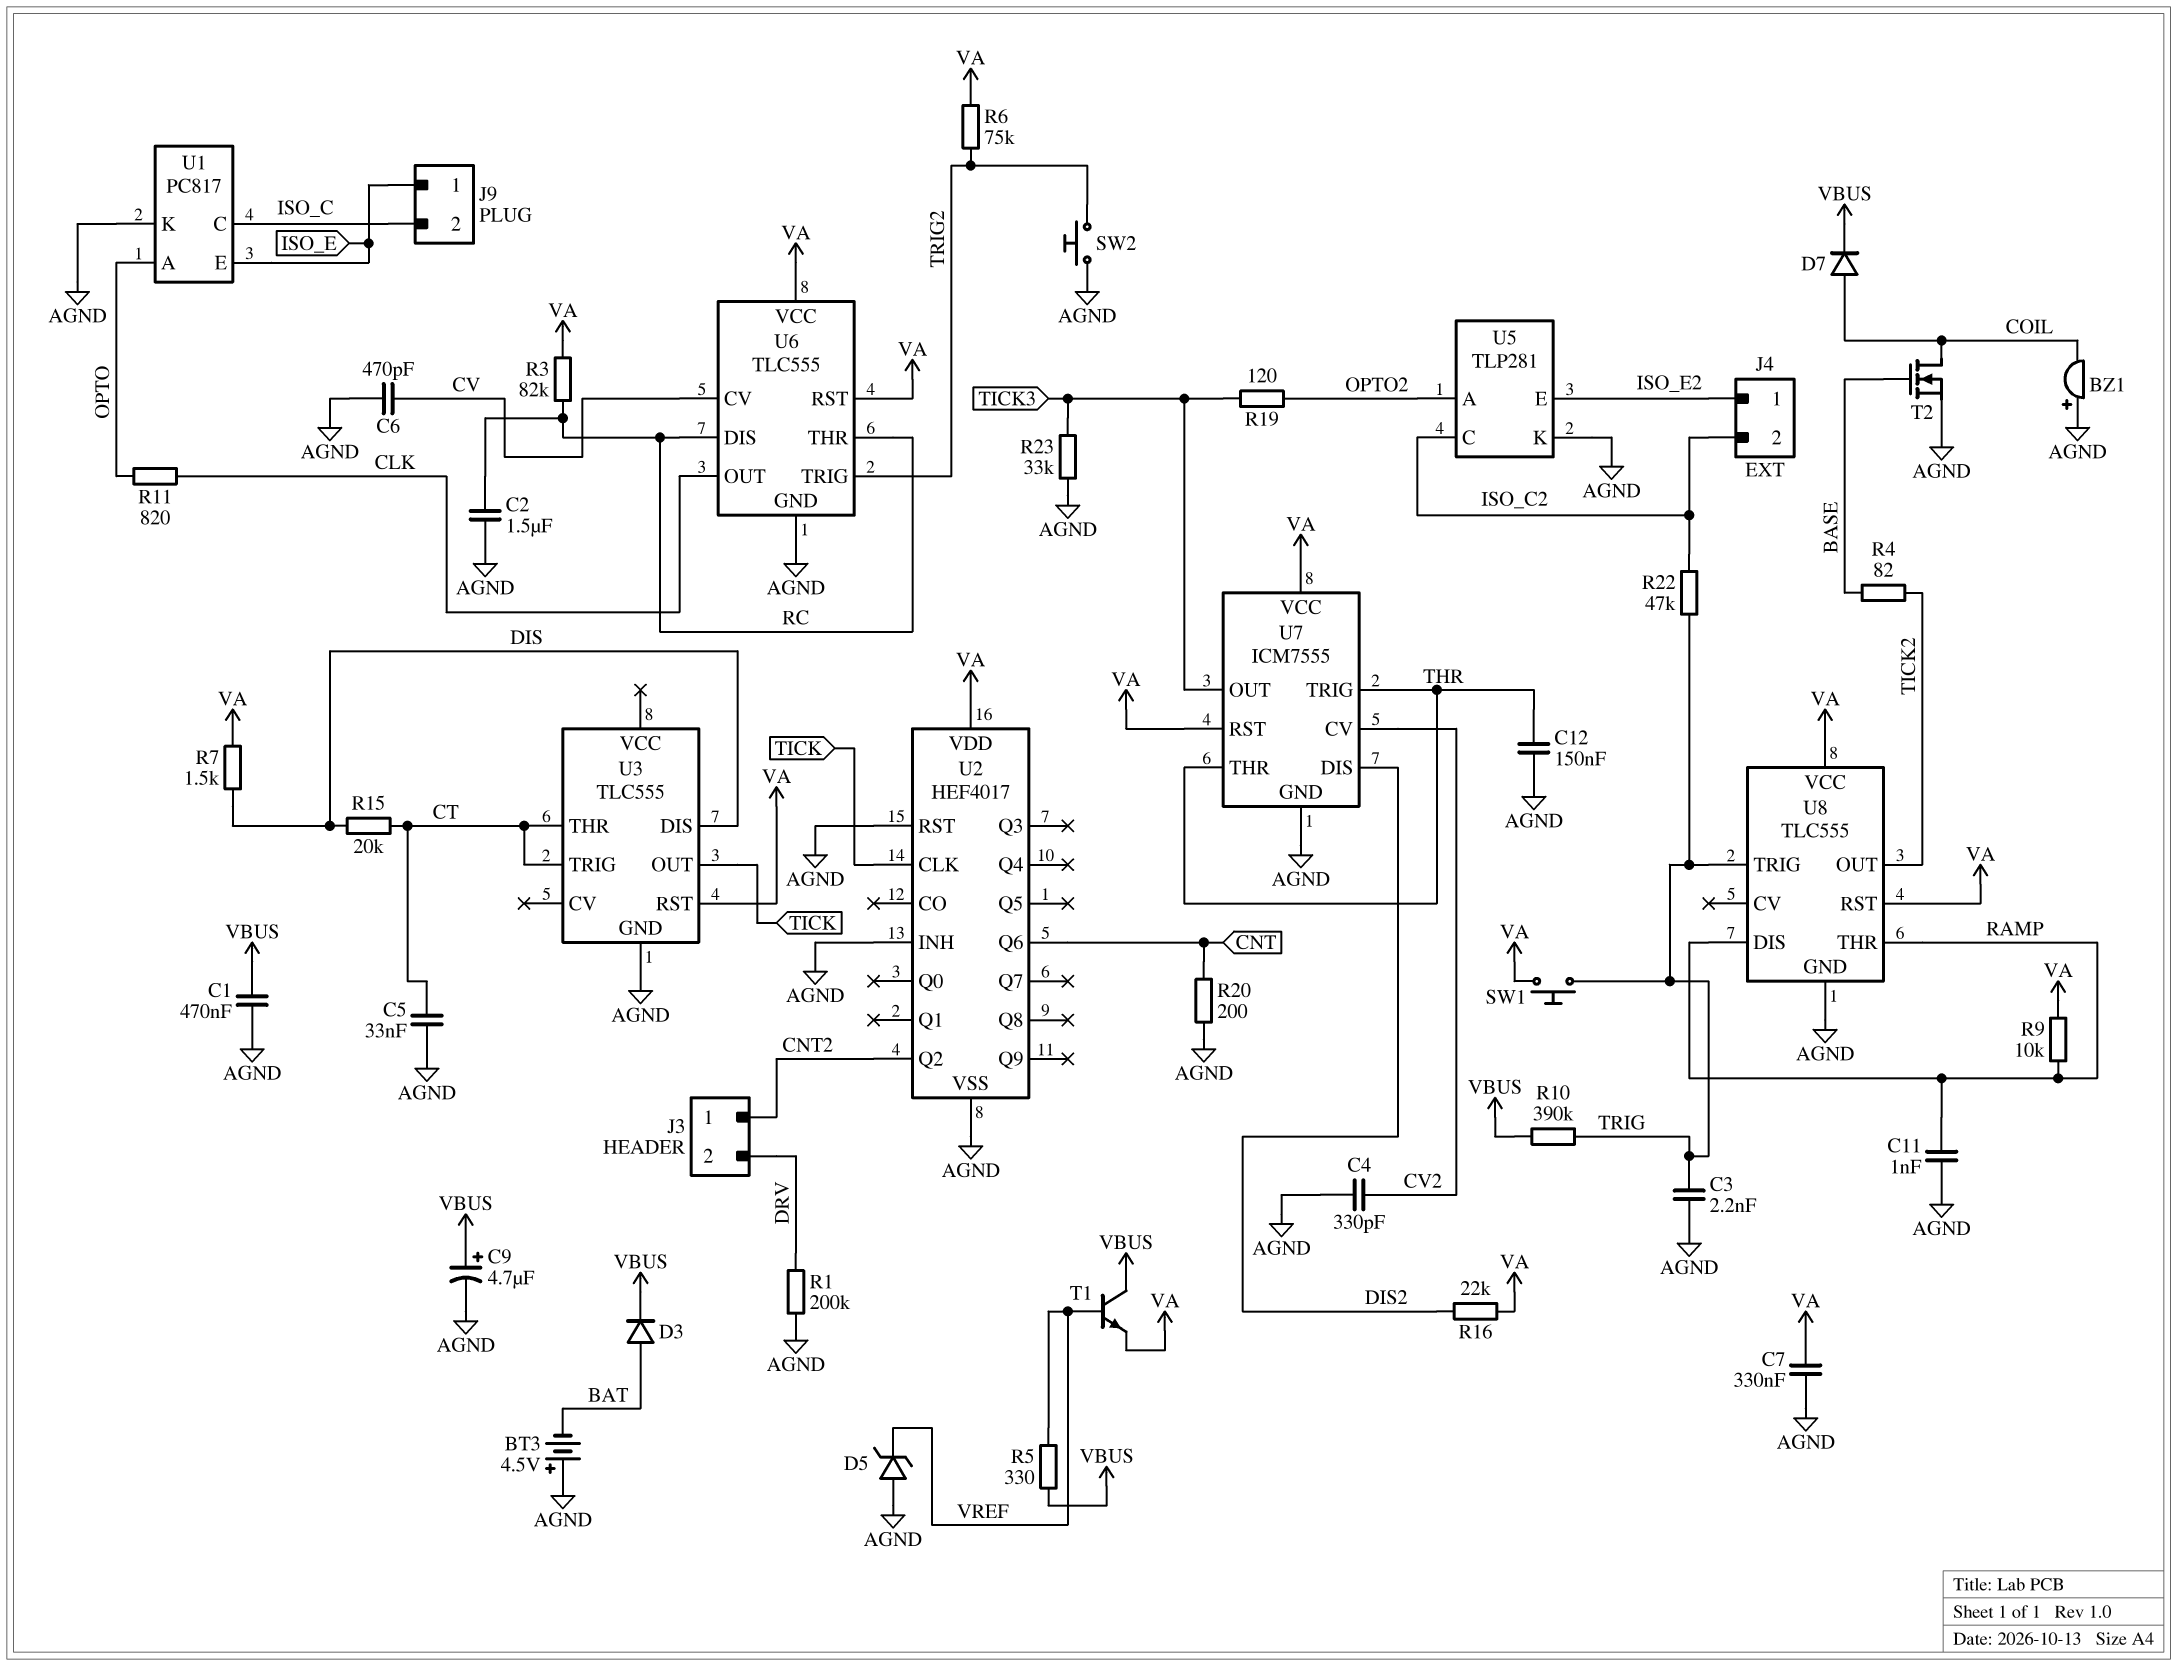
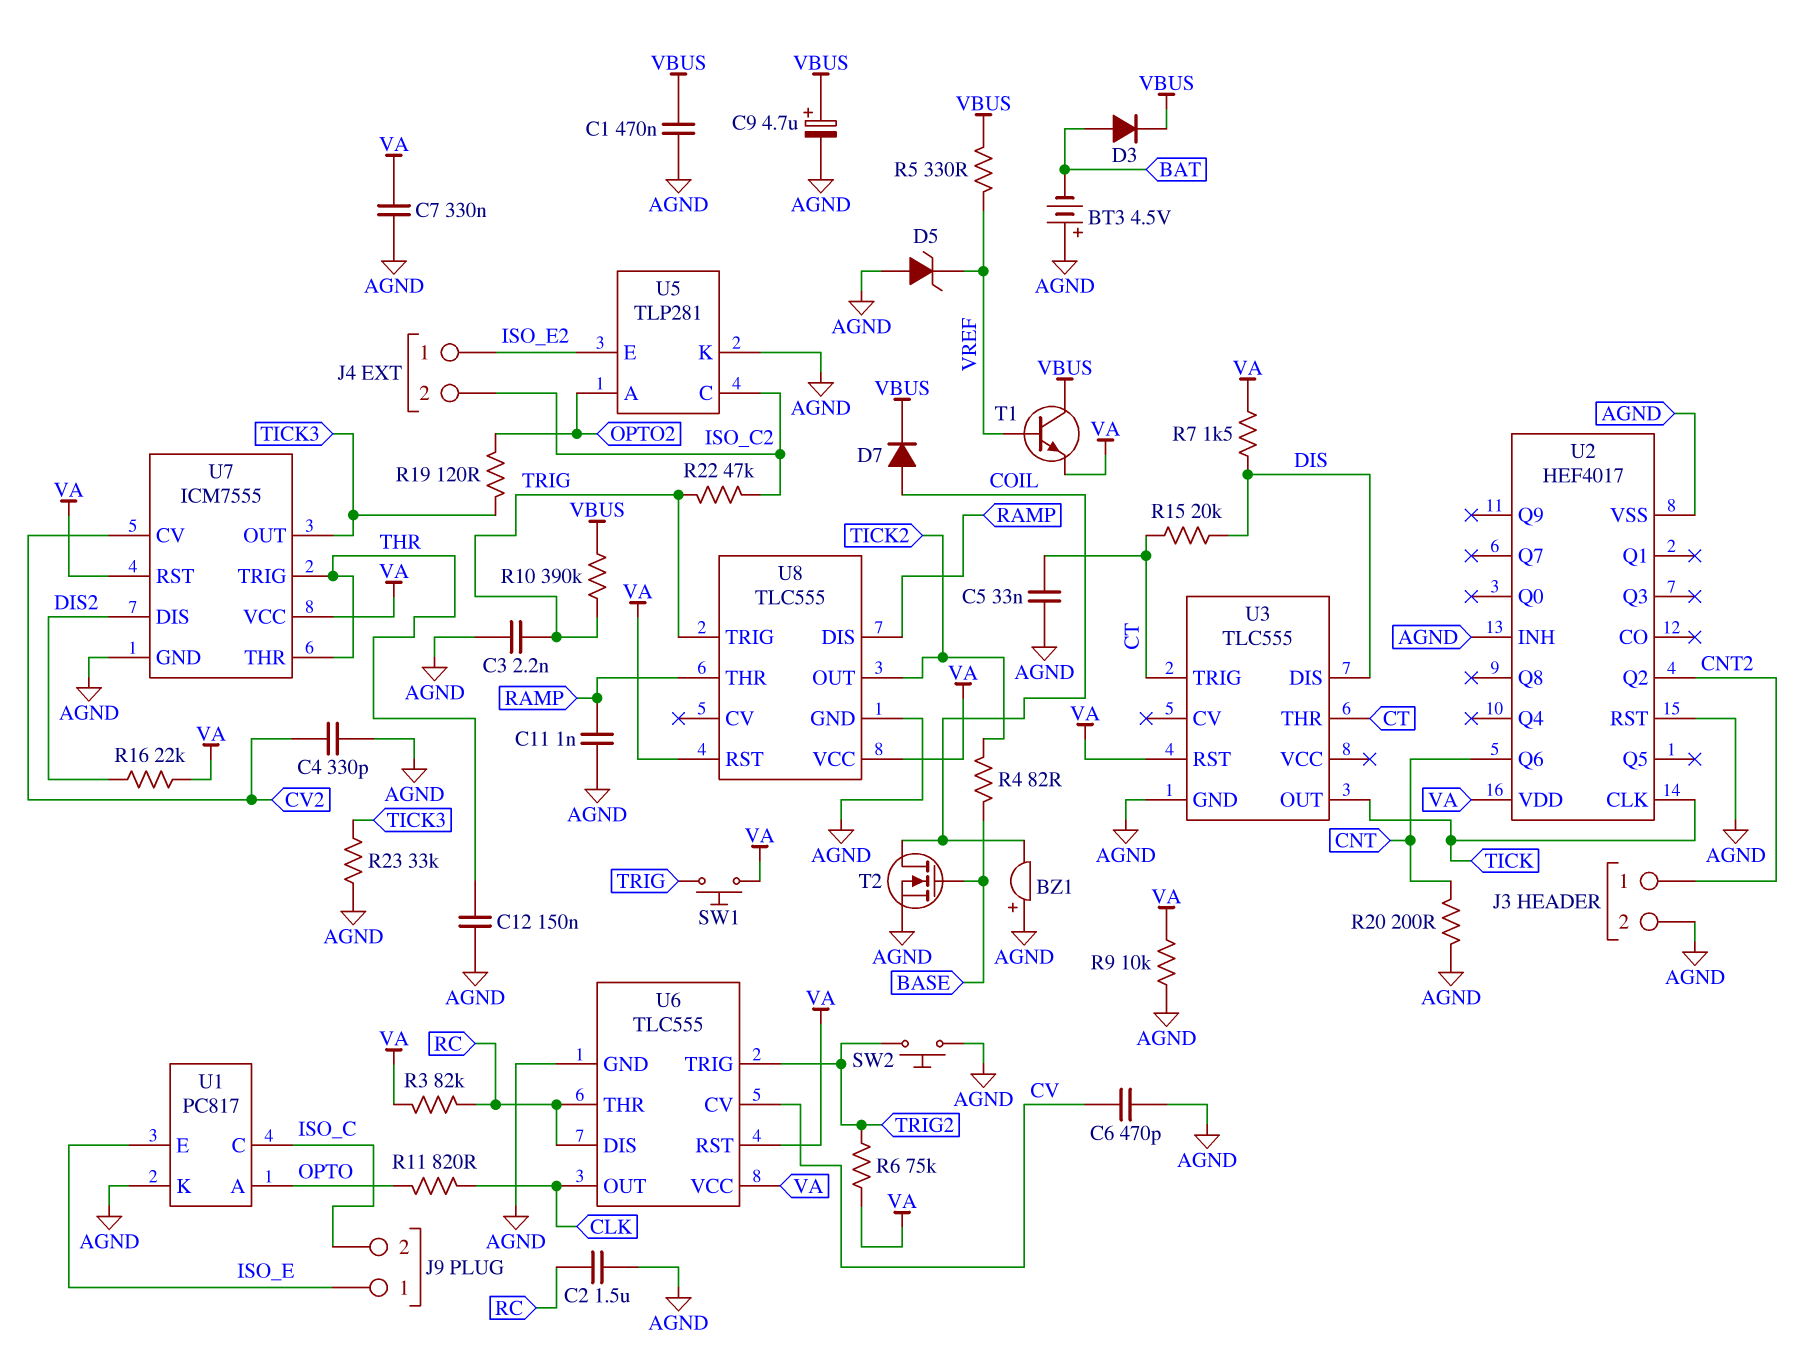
J3 pin 2: DRV -> AGND
R1: 200k (AGND, DRV) -> none
R9: 10k (RAMP, VA) -> 10k (AGND, VA)

